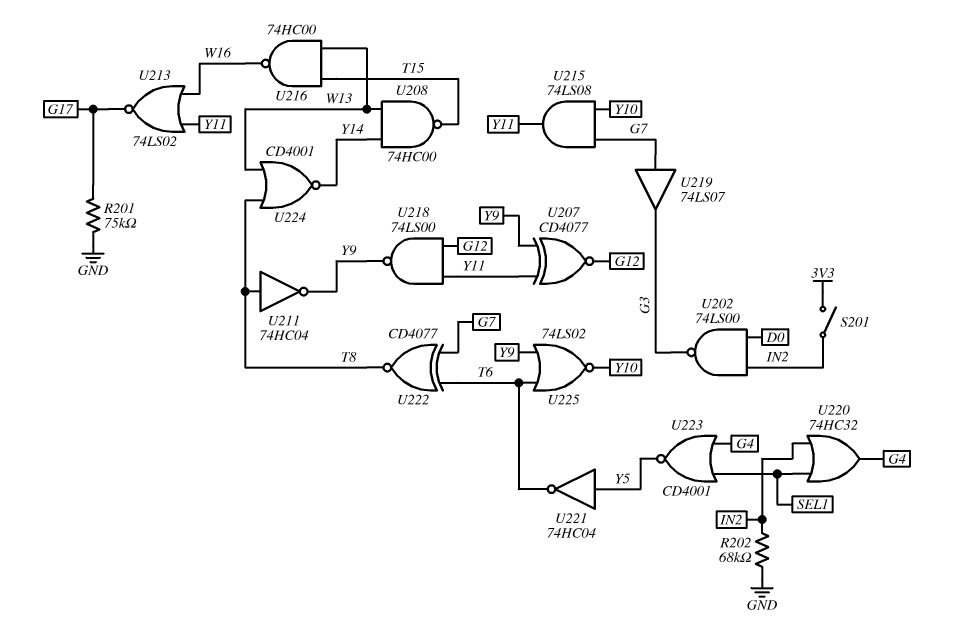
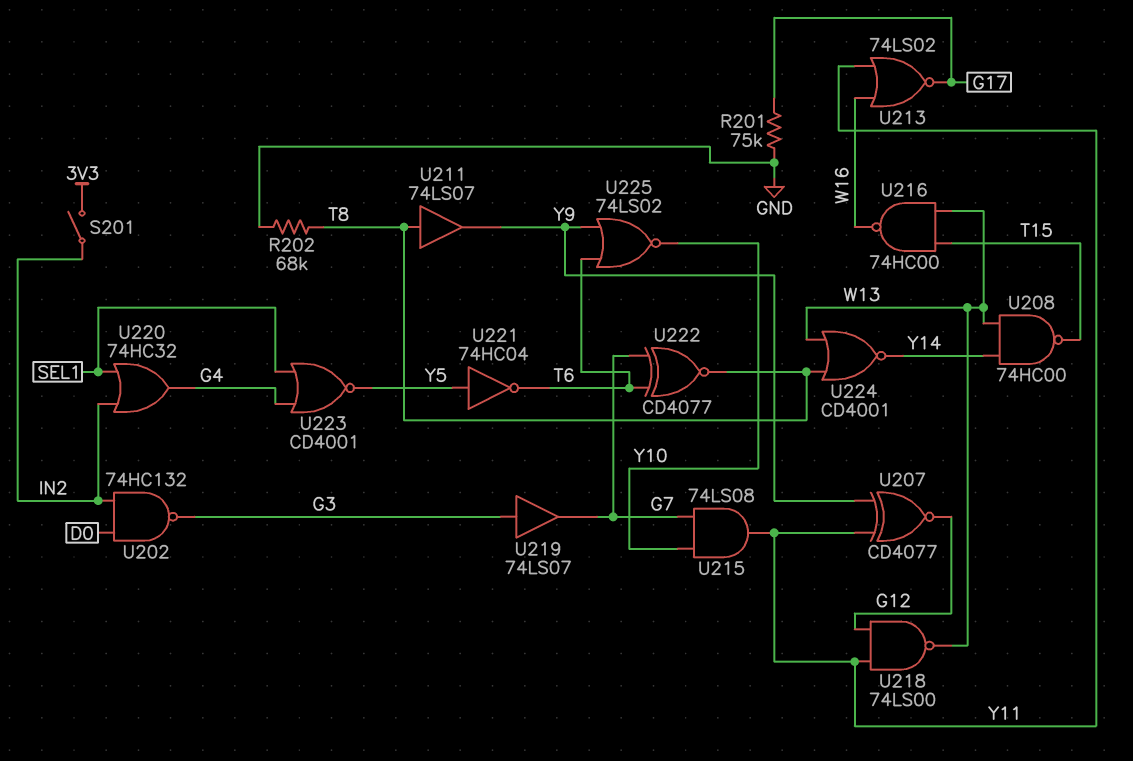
R202: 68k (GND, IN2) -> 68k (GND, T8)
U202: NAND 74LS00 (in D0, in IN2, out G3) -> NAND 74HC132 (in D0, in IN2, out G3)
U211: NOT 74HC04 (in T8, out Y9) -> buffer 74LS07 (in T8, out Y9)
U218: NAND 74LS00 (in G12, in Y11, out Y9) -> NAND 74LS00 (in G12, in Y11, out W13)
U219: buffer 74LS07 (in G7, out G3) -> buffer 74LS07 (in G3, out G7)

